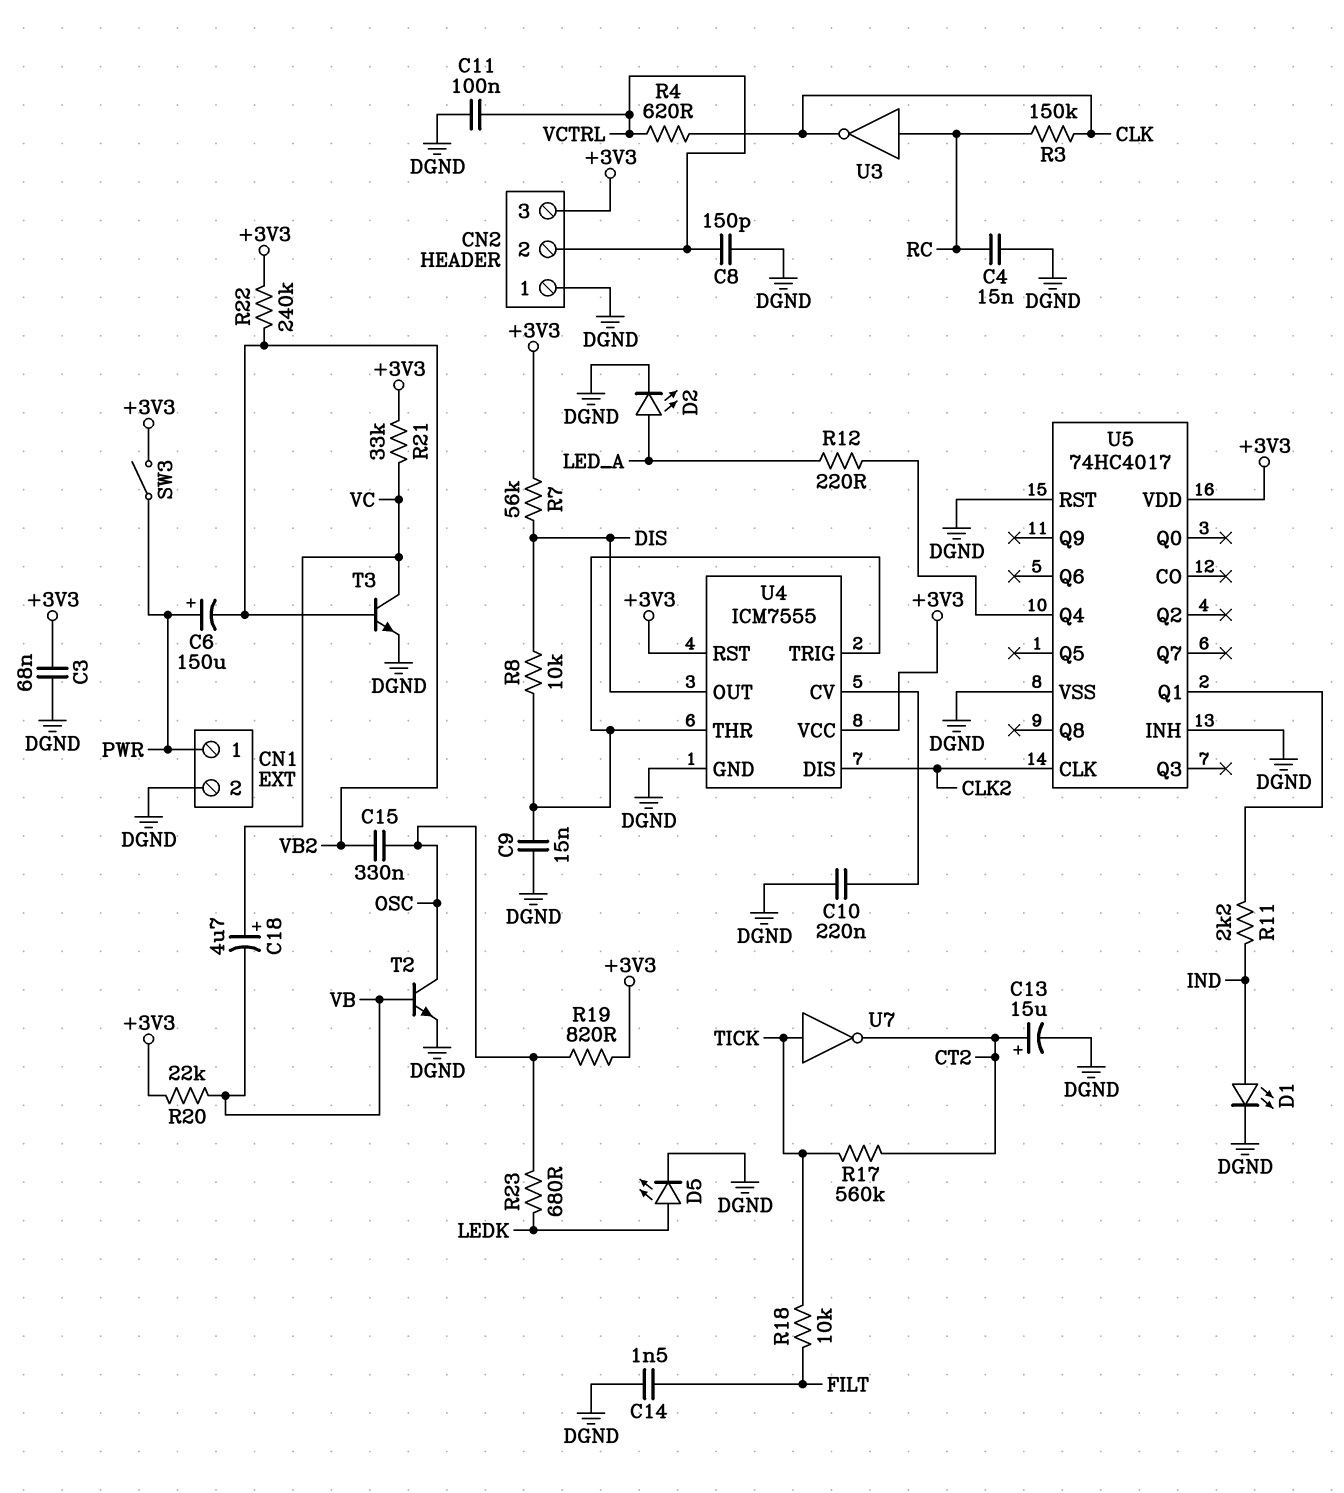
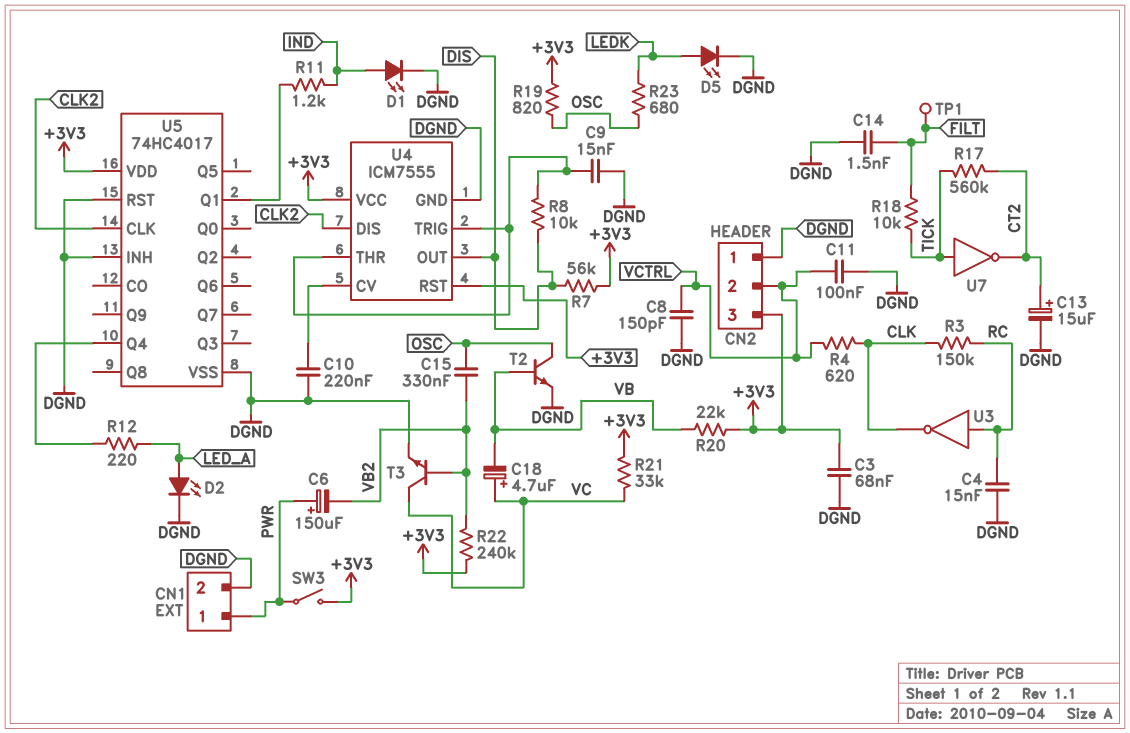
R11: 2.2k (IND, U5/Q1) -> 1.2k (IND, U5/Q1)
TP1: none -> test point (FILT)

